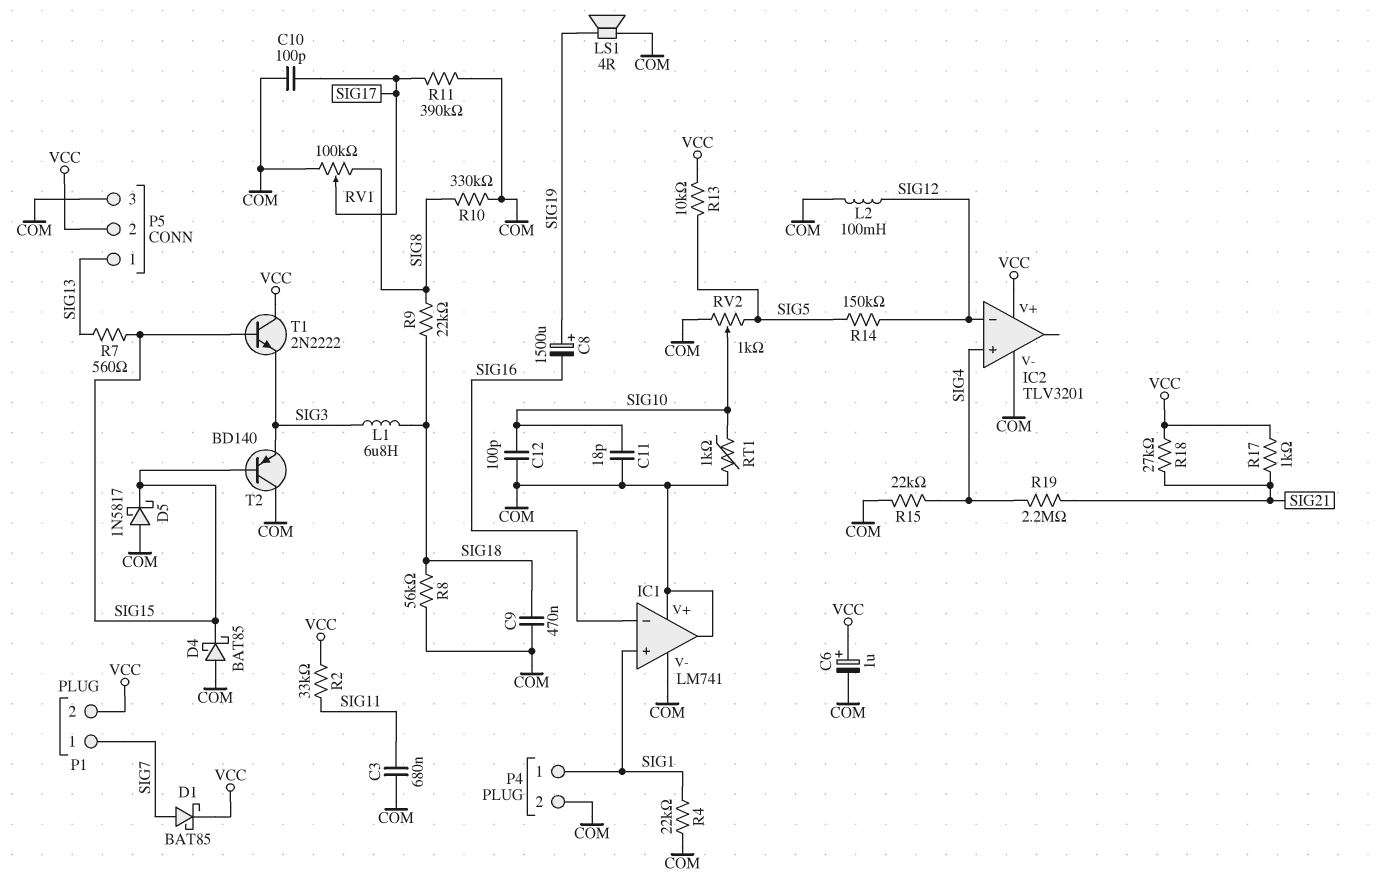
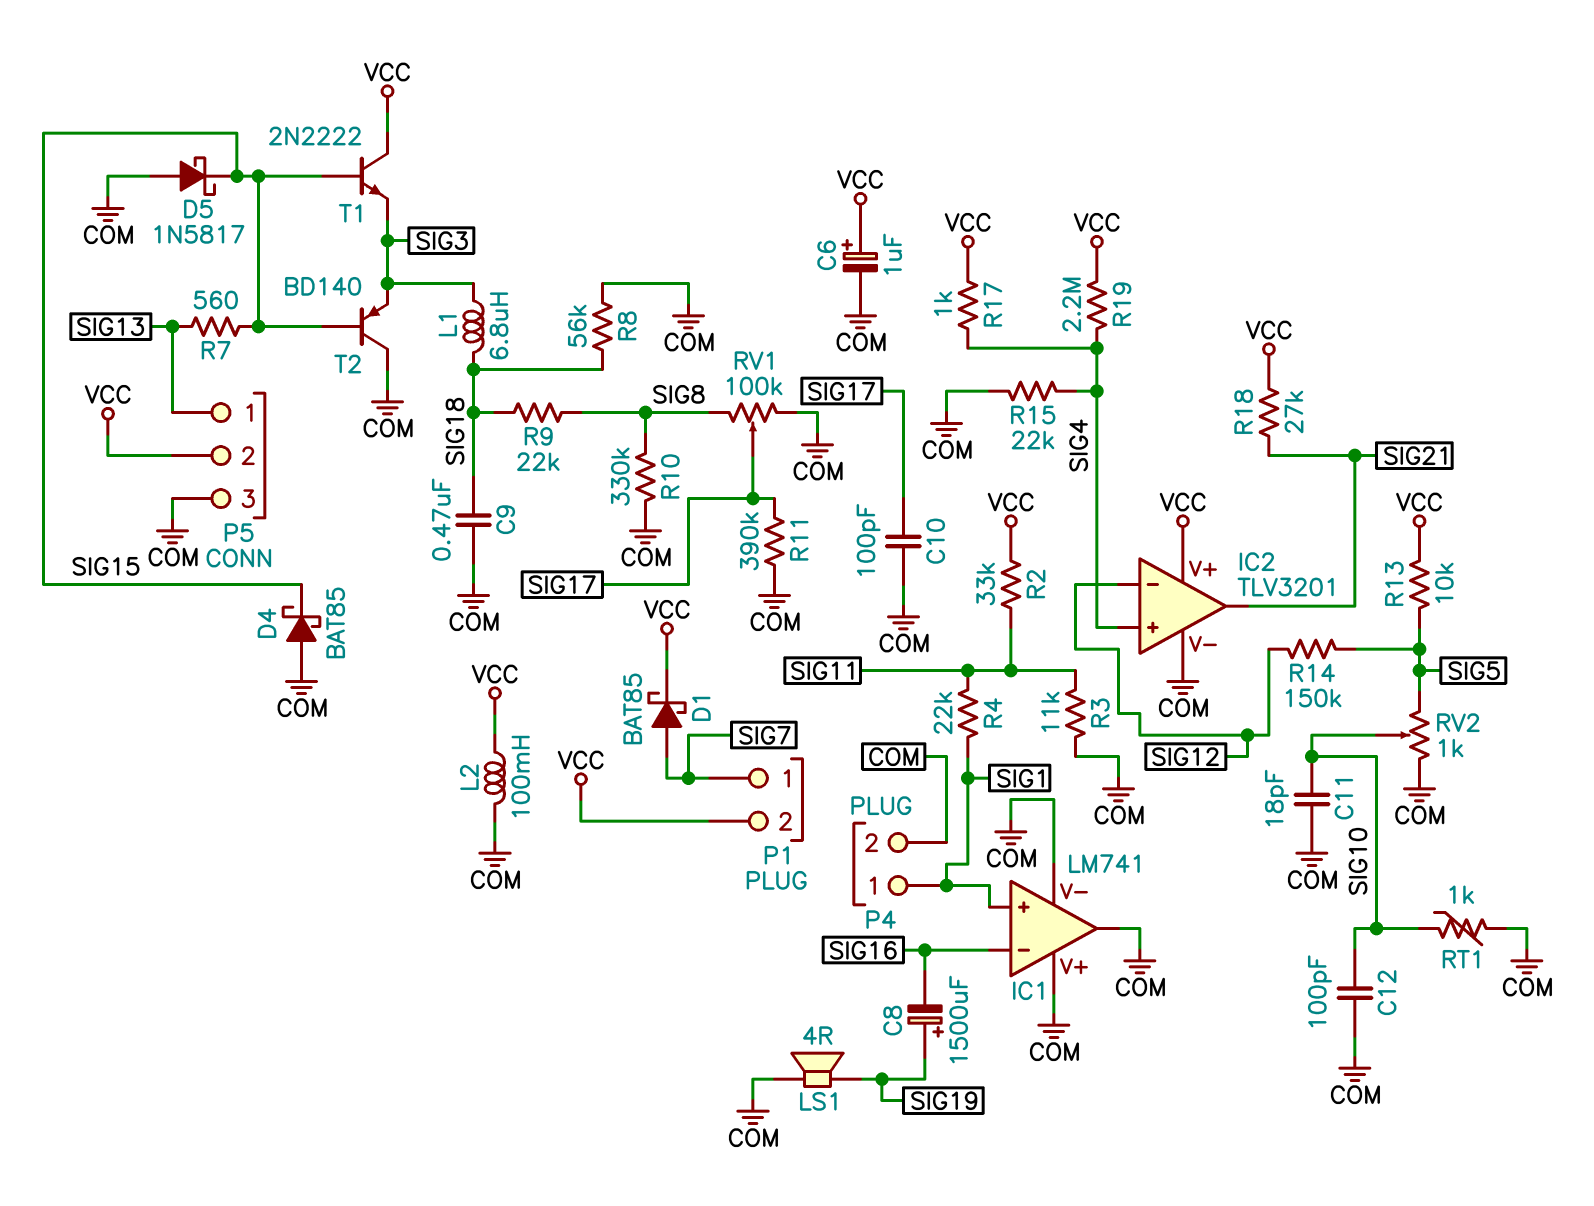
C3: 680nF (COM, SIG11) -> none
IC2 pin out: none -> SIG21
L2: 100mH (COM, SIG12) -> 100mH (COM, VCC)
R3: none -> 11k (COM, SIG11)
R4: 22k (COM, SIG1) -> 22k (SIG1, SIG11)
R17: 1k (SIG21, VCC) -> 1k (SIG4, VCC)
R19: 2.2M (SIG4, SIG21) -> 2.2M (SIG4, VCC)

